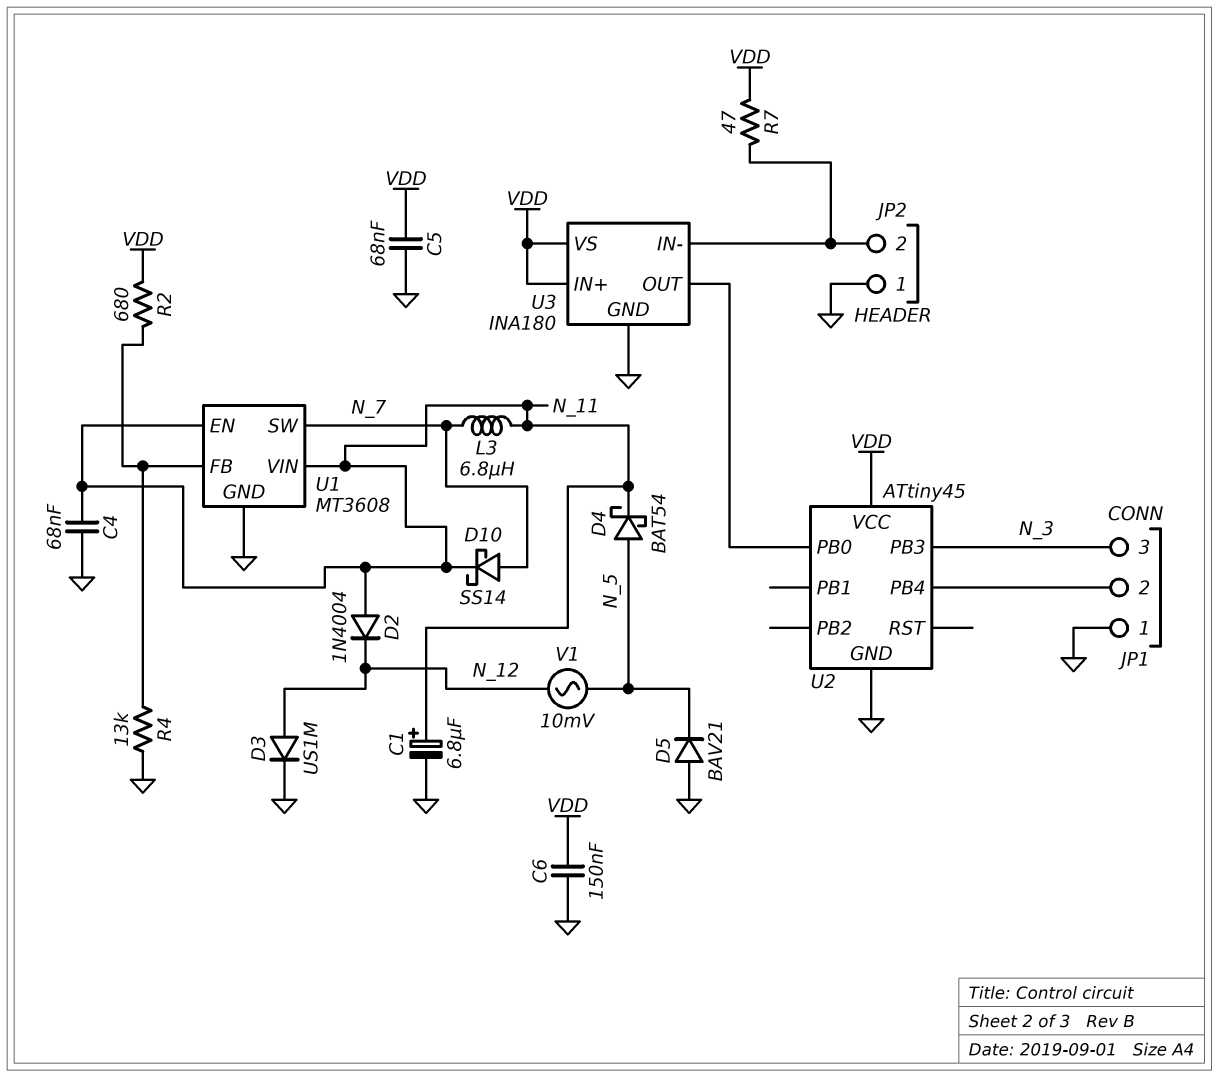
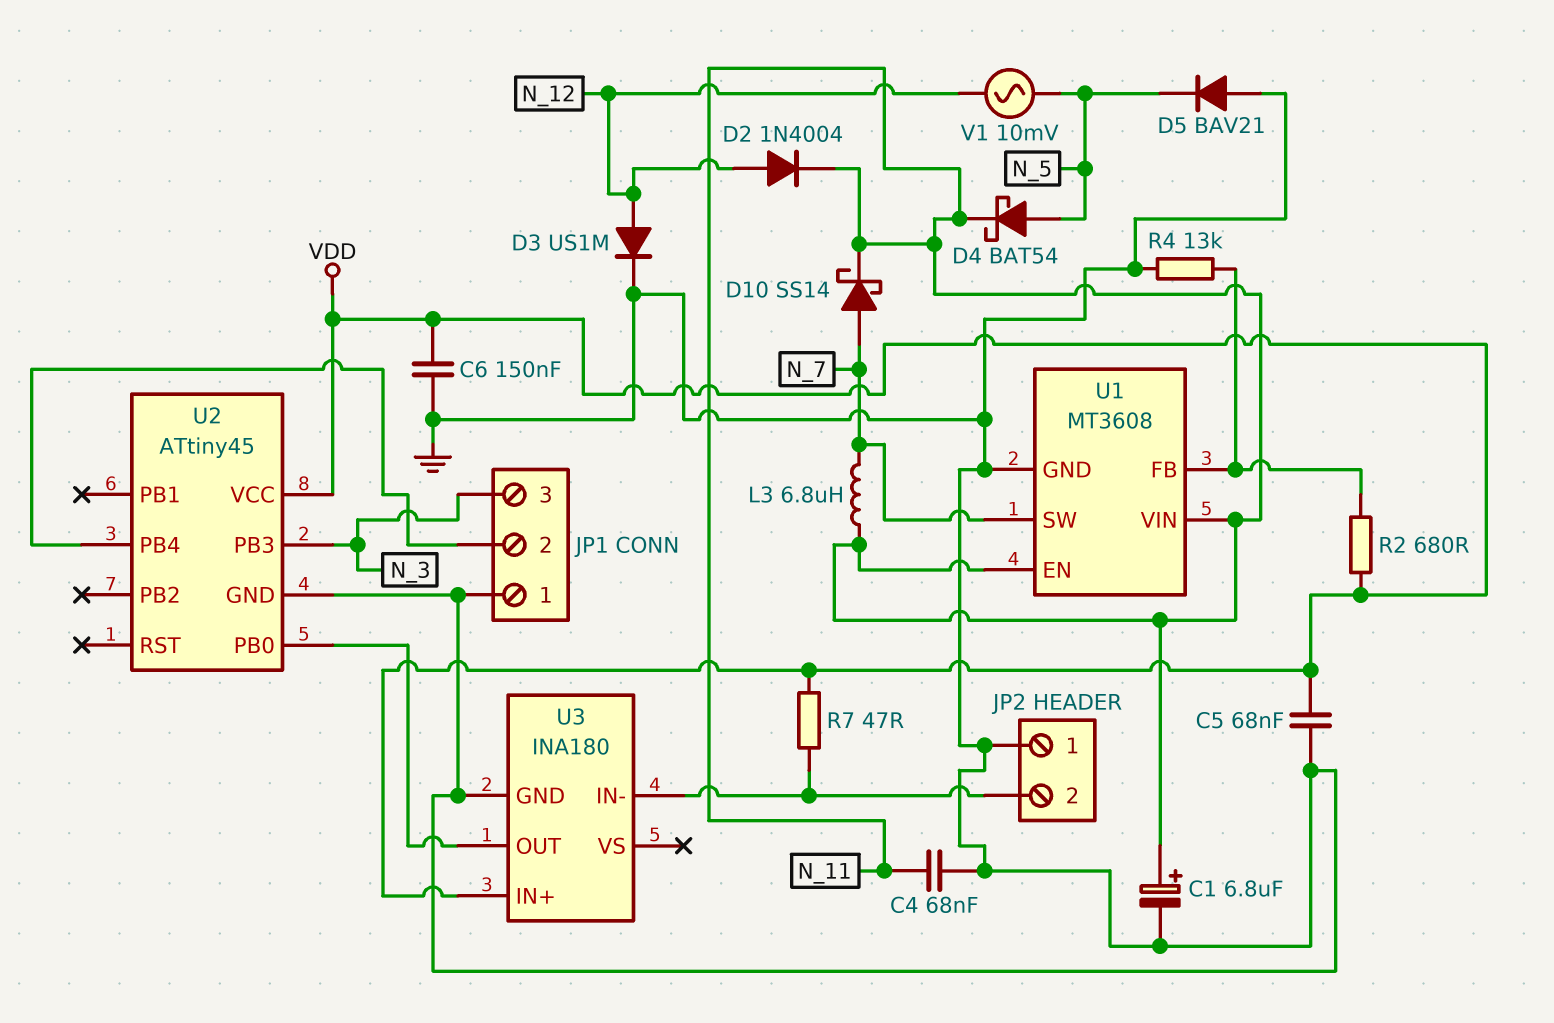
D2: diode 1N4004 (A N_11, K N_12) -> diode 1N4004 (A N_12, K N_11)
U3 pin VS: VDD -> none

